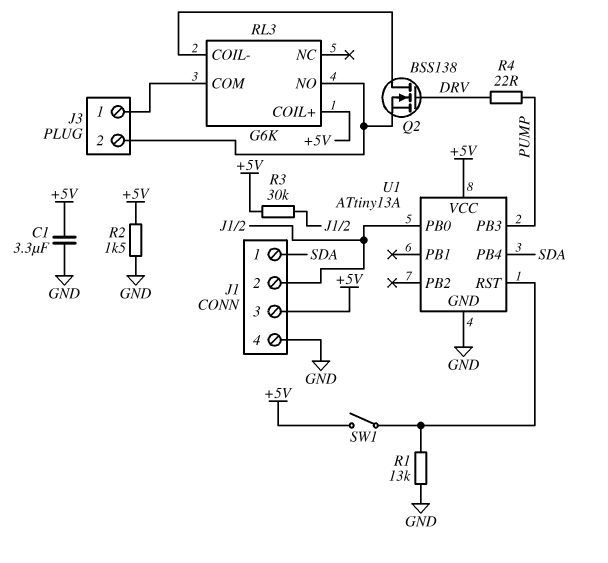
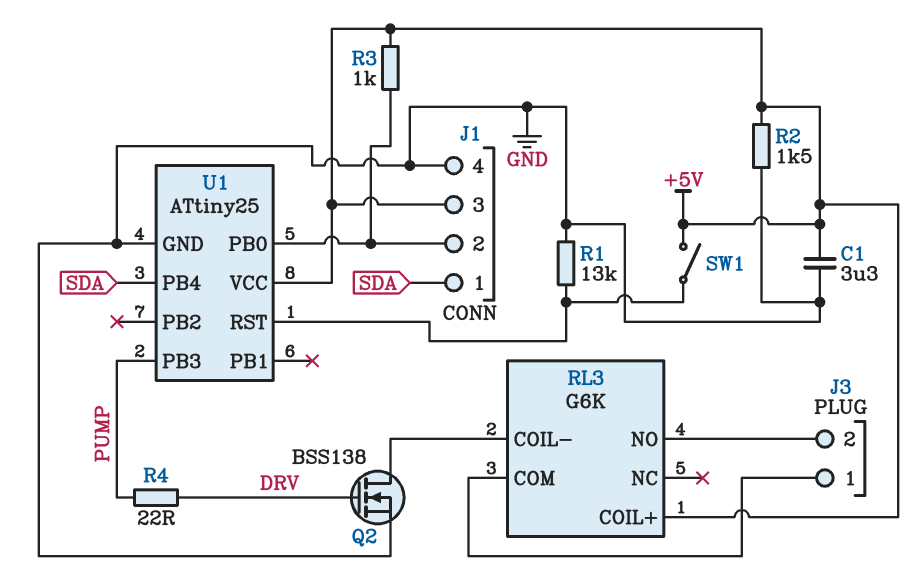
Q2: NMOS BSS138 (G DRV, D RL3/COIL-, S J3/2) -> NMOS BSS138 (G DRV, D RL3/COIL-, S GND)
R3: 30k (+5V, J1/2) -> 1k (+5V, J1/2)
U1: ATtiny13A -> ATtiny25

